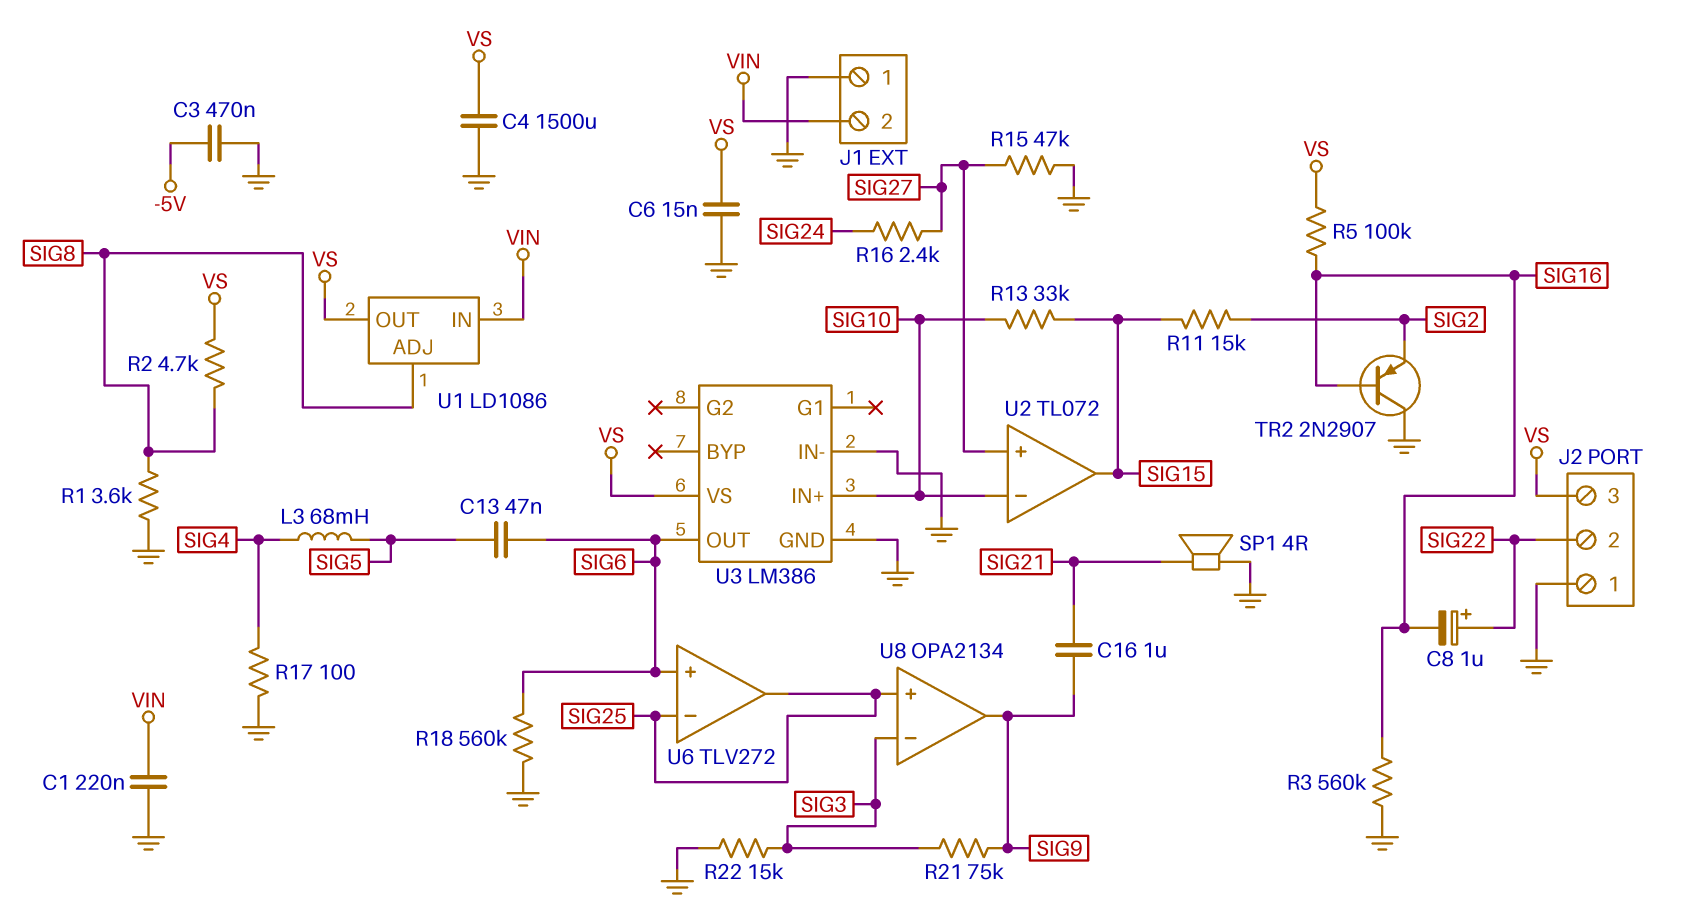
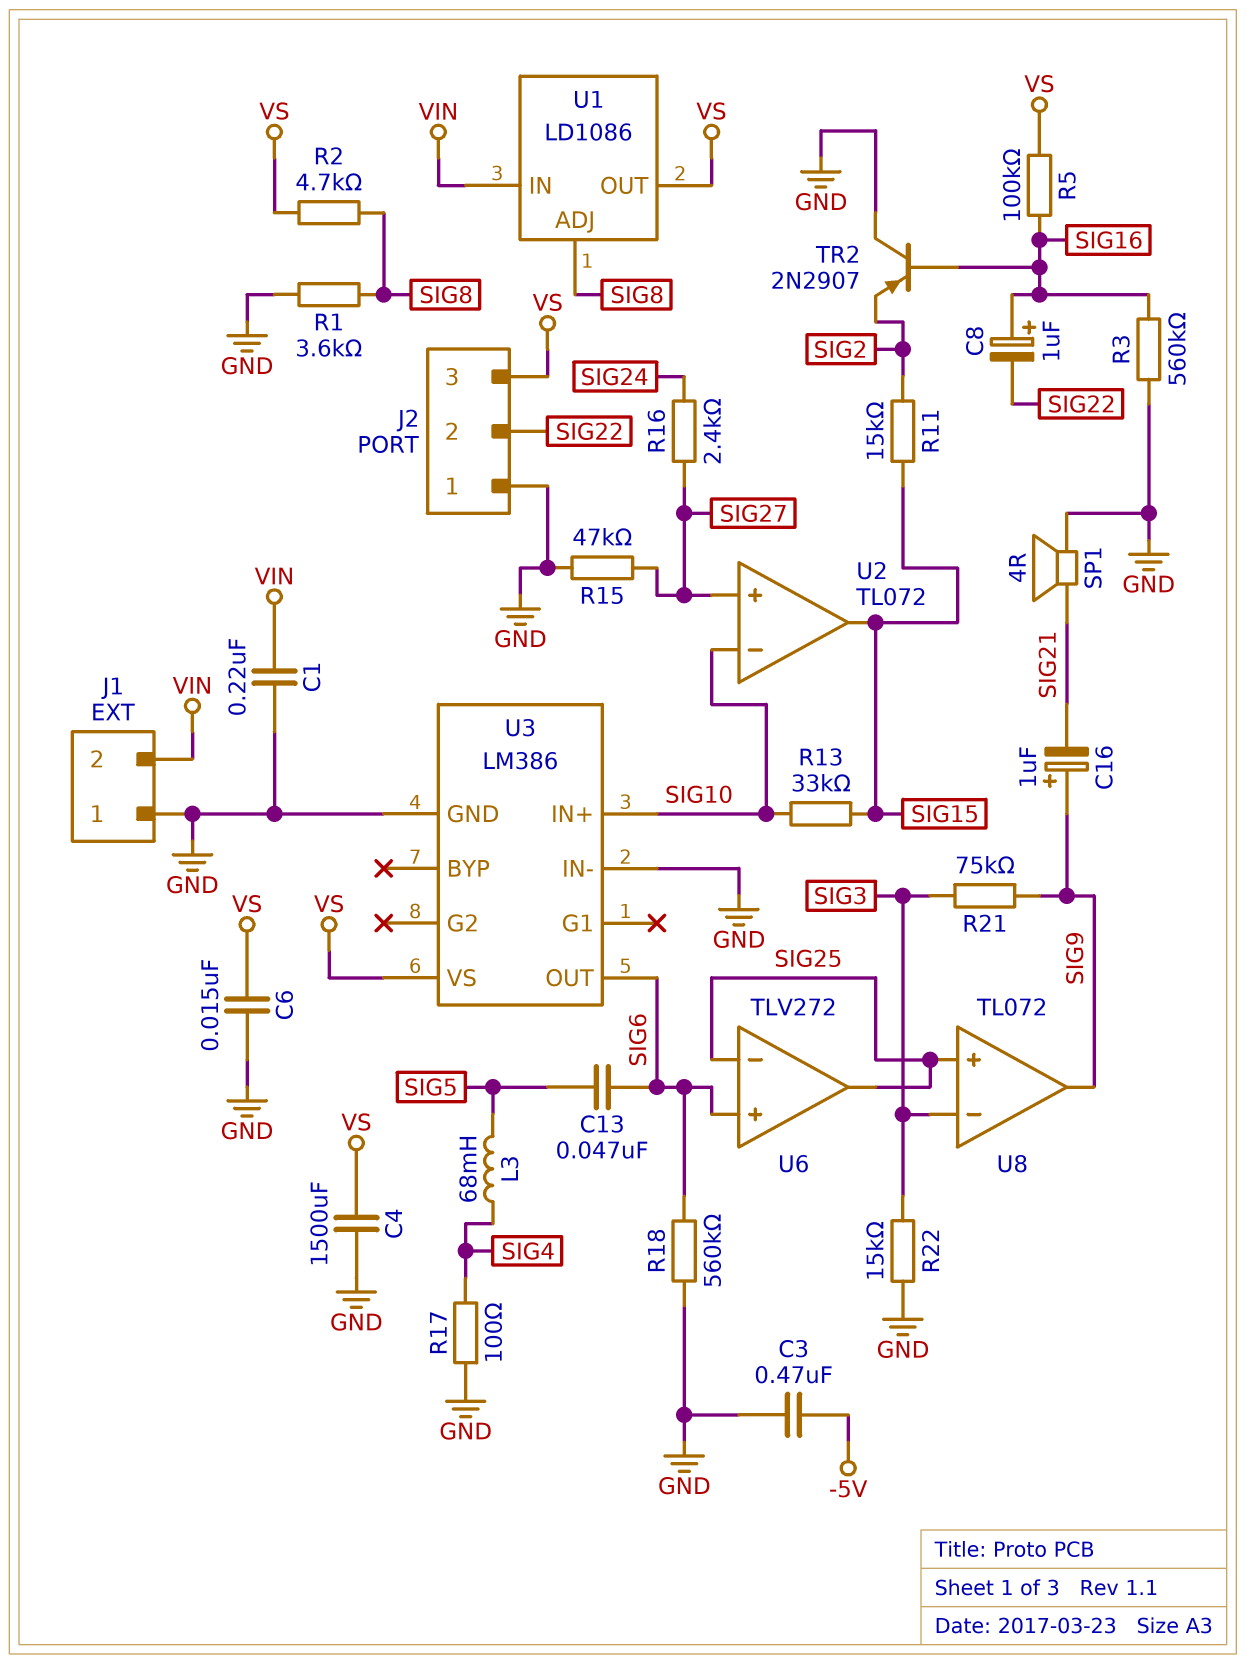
C8: 1uF (plus SIG22, minus SIG16) -> 1uF (plus SIG16, minus SIG22)
C16: 1uF (SIG9, SIG21) -> 1uF (plus SIG9, minus SIG21)
U8: OPA2134 -> TL072

